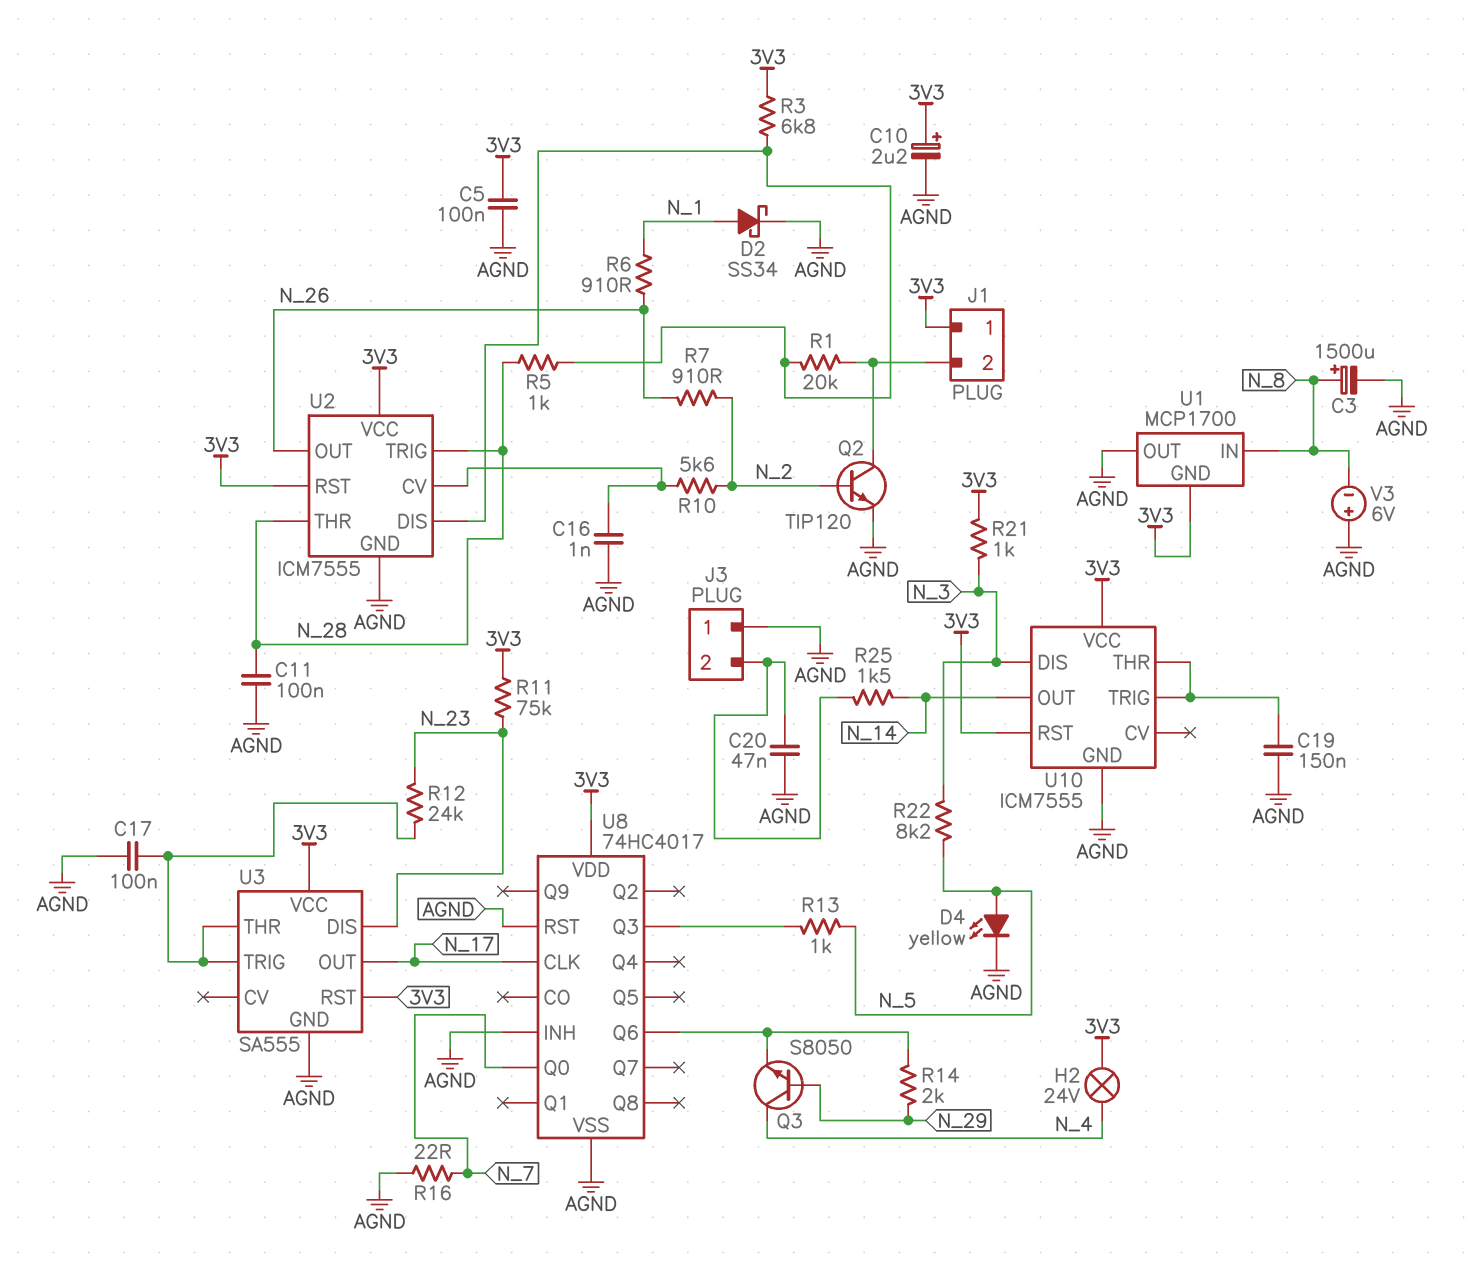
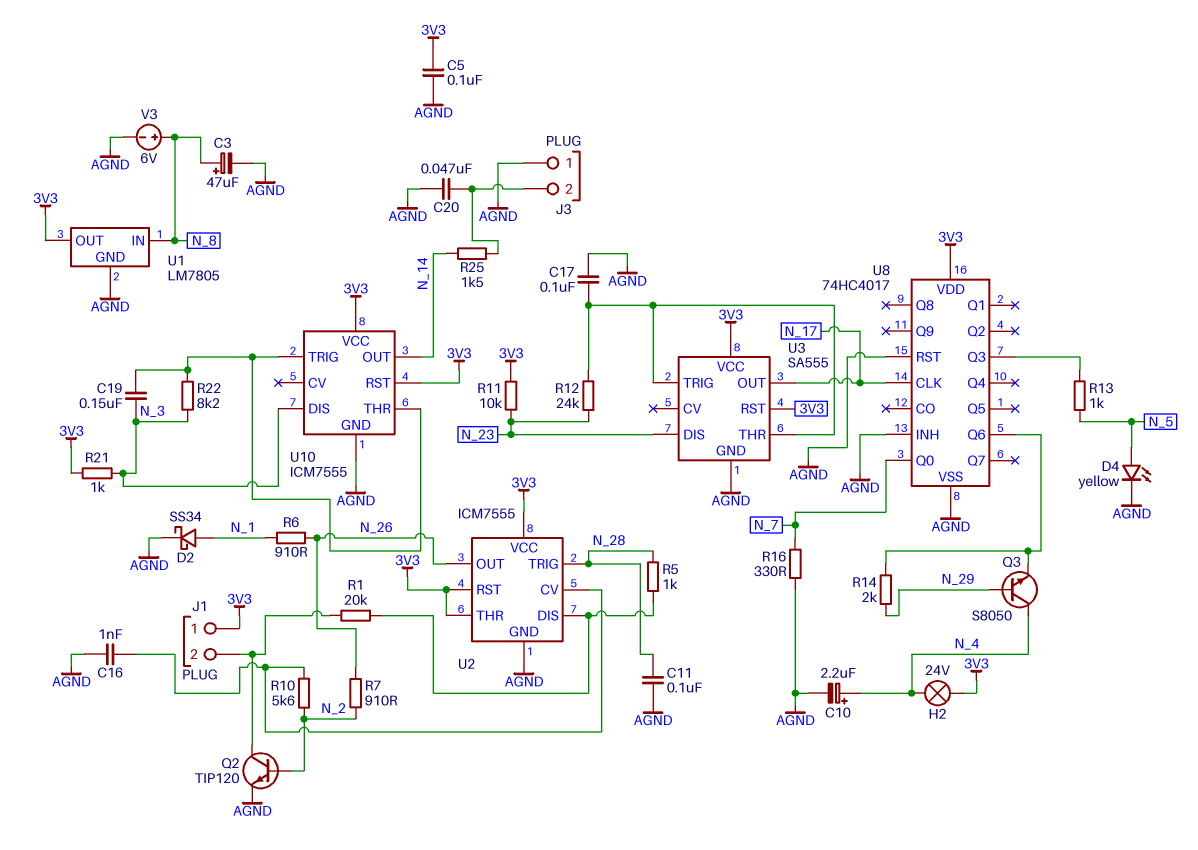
C3: 1500uF (plus N_8, minus AGND) -> 47uF (plus N_8, minus AGND)
C10: 2.2uF (plus 3V3, minus AGND) -> 2.2uF (plus N_4, minus AGND)
C19: 150nF (AGND, U10/THR) -> 150nF (N_3, U10/THR)
R3: 6.8k (3V3, U2/DIS) -> none
R11: 75k (3V3, N_23) -> 10k (3V3, N_23)
R16: 22 (AGND, N_7) -> 330 (AGND, N_7)
R22: 8.2k (N_3, N_5) -> 8.2k (N_3, U10/THR)
U1: MCP1700 -> LM7805
U1 pin GND: 3V3 -> AGND
U1 pin OUT: AGND -> 3V3
U2 pin THR: N_28 -> 3V3
V3: 6V (plus AGND, minus N_8) -> 6V (plus N_8, minus AGND)

